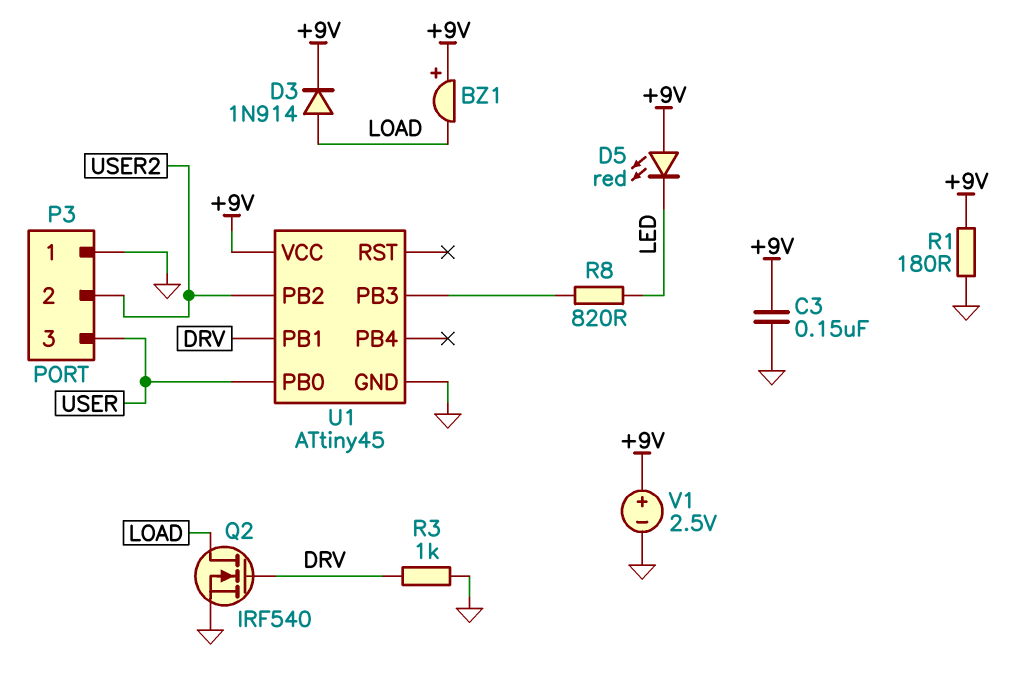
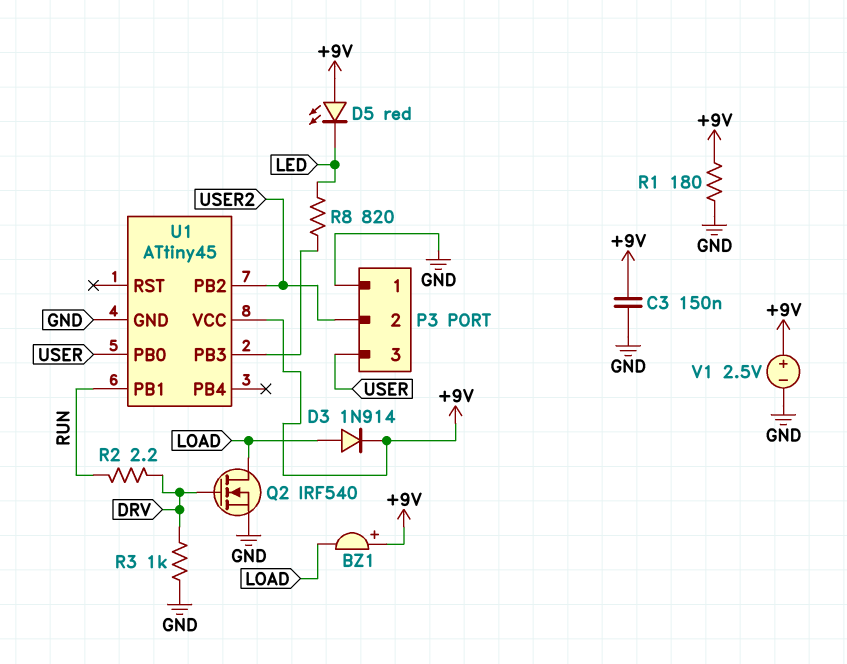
R2: none -> 2.2 (DRV, RUN)
U1 pin PB1: DRV -> RUN

